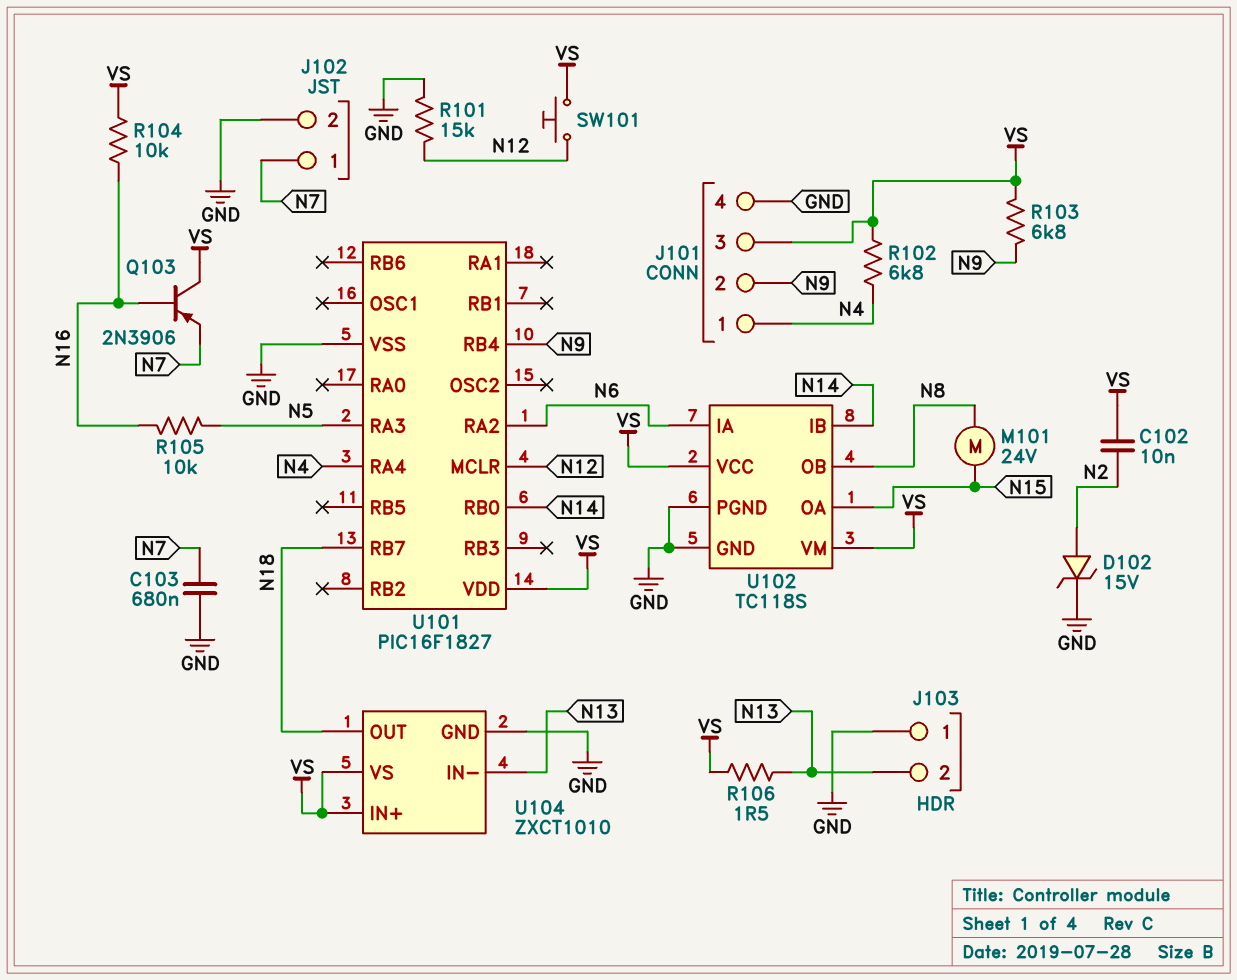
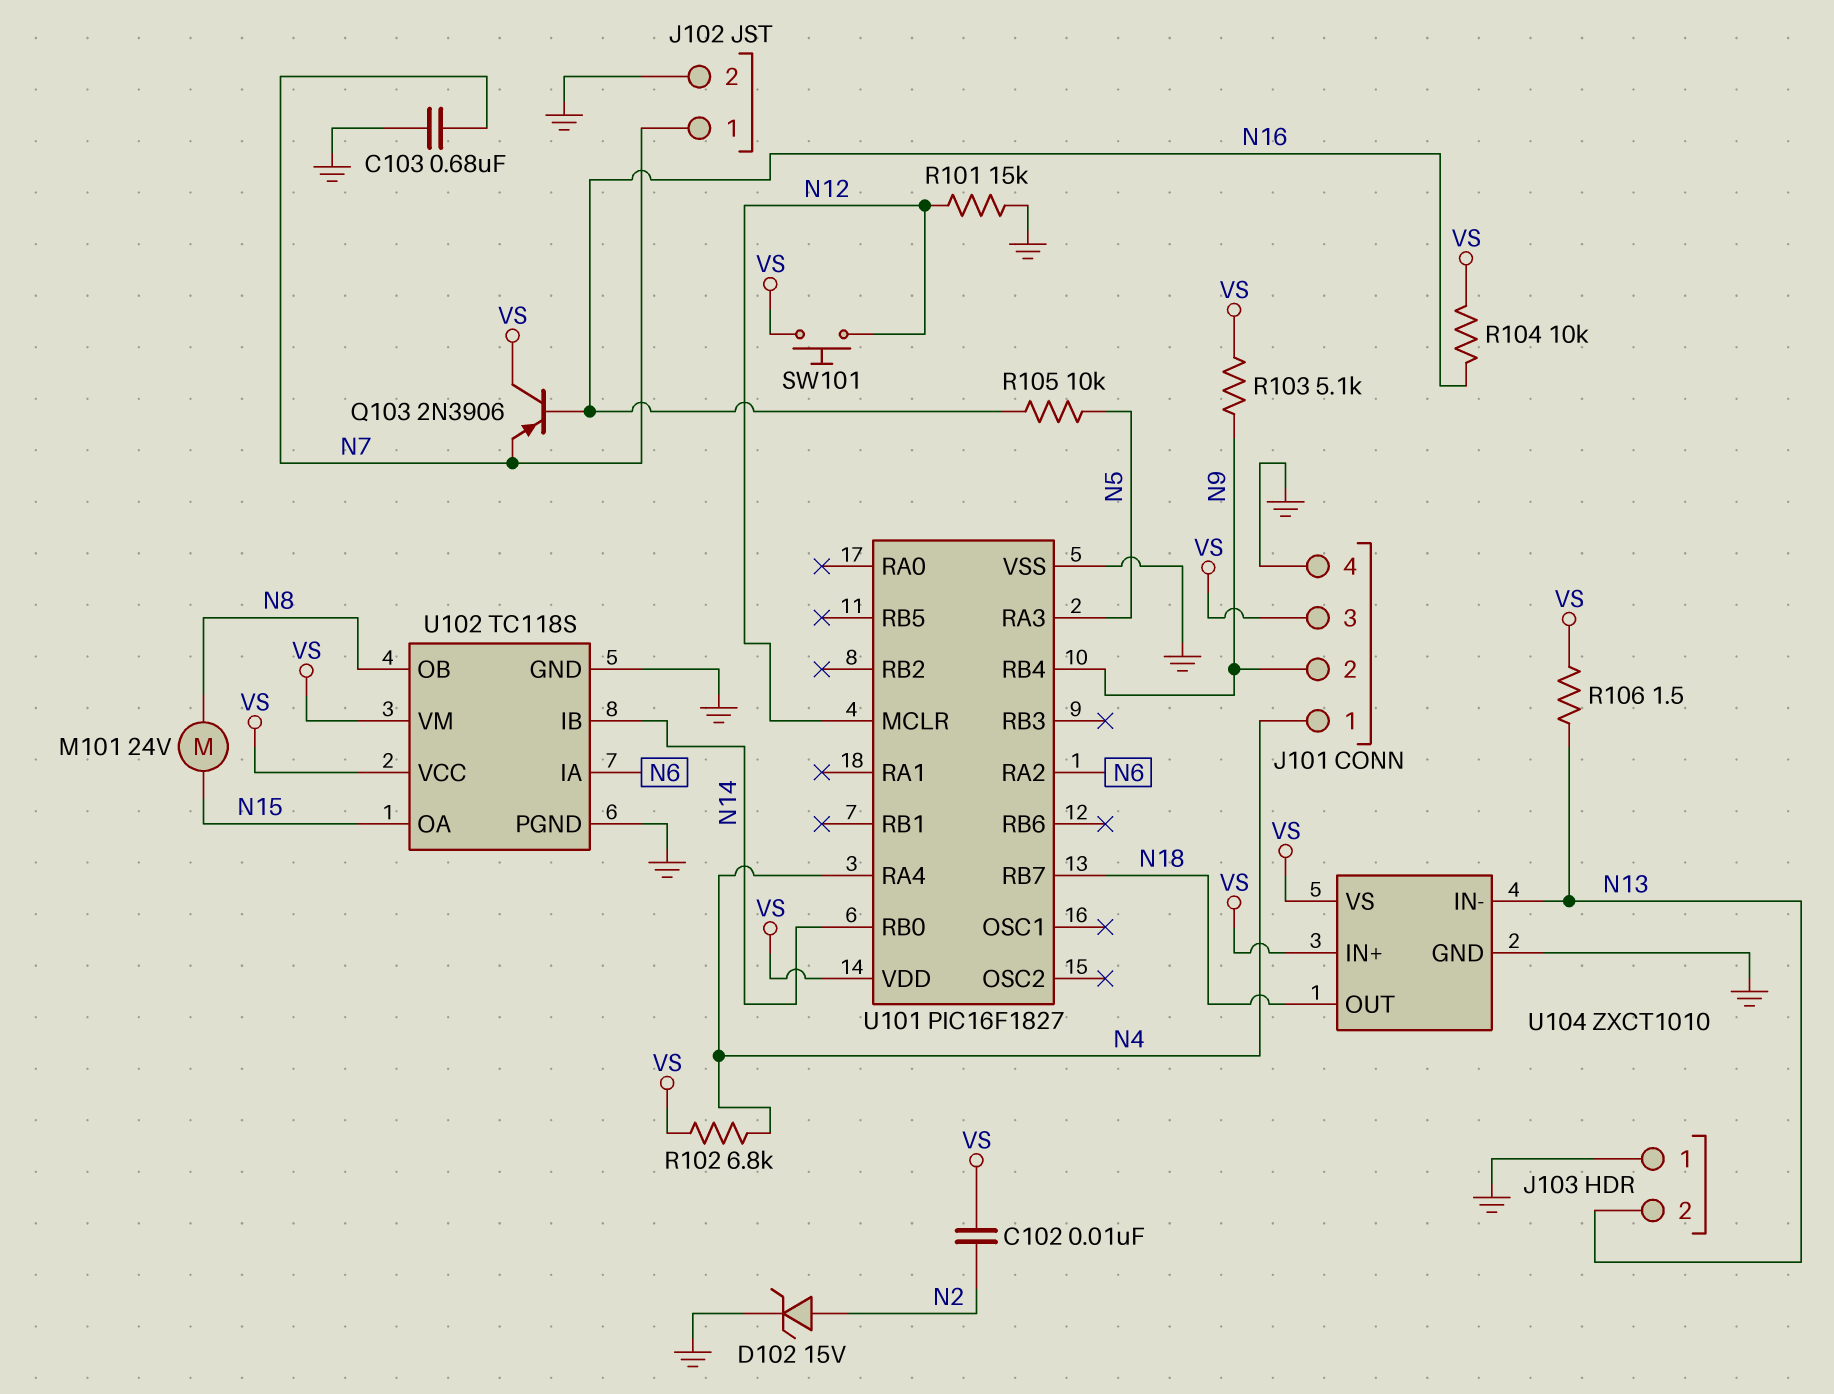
R103: 6.8k (N9, VS) -> 5.1k (N9, VS)

